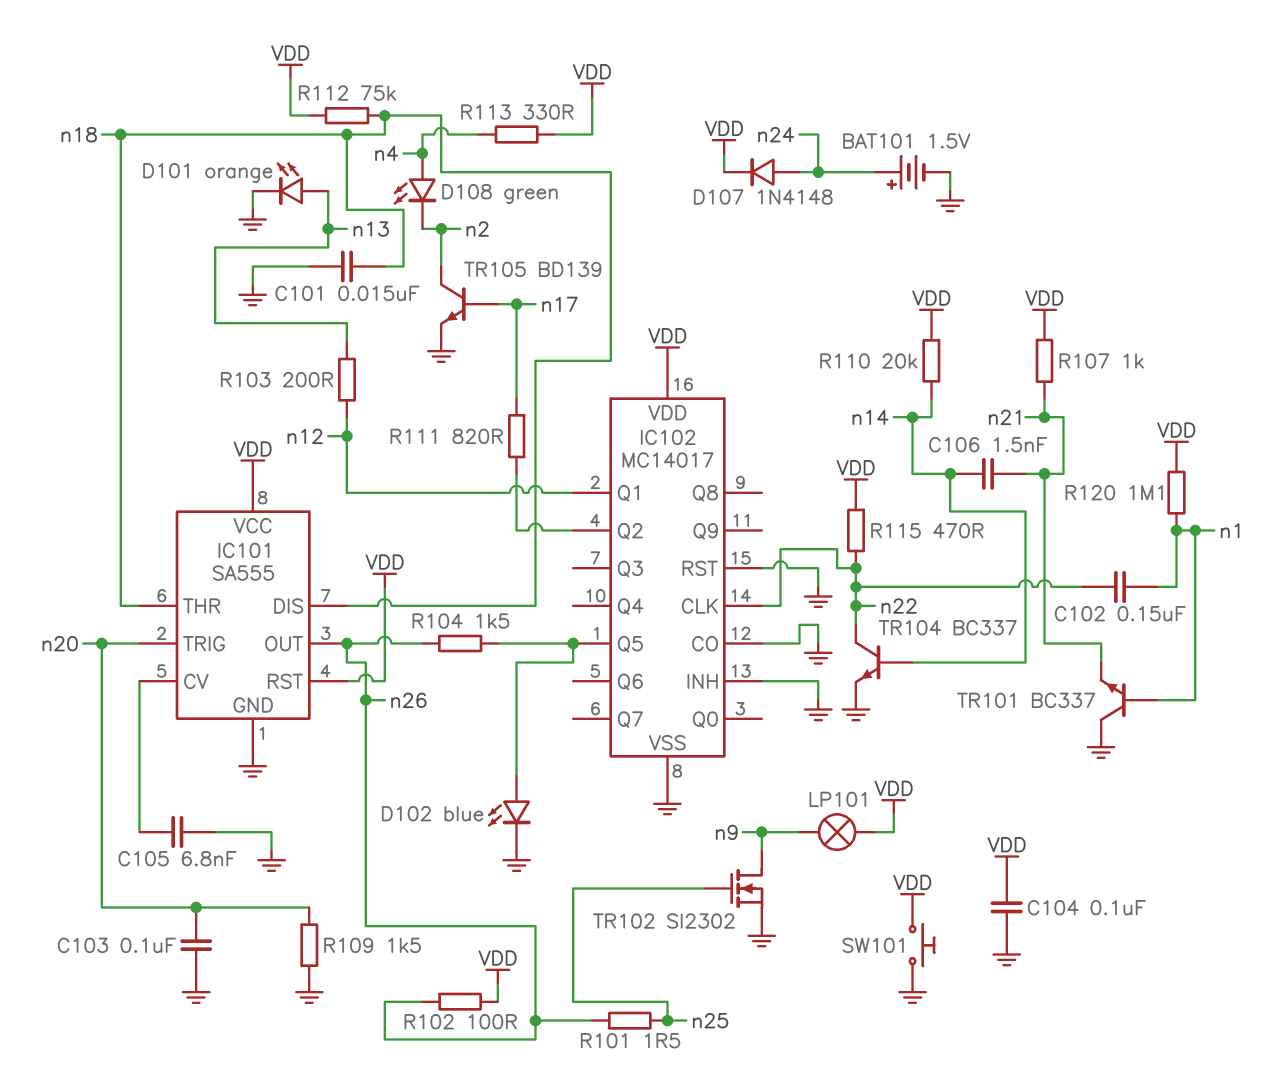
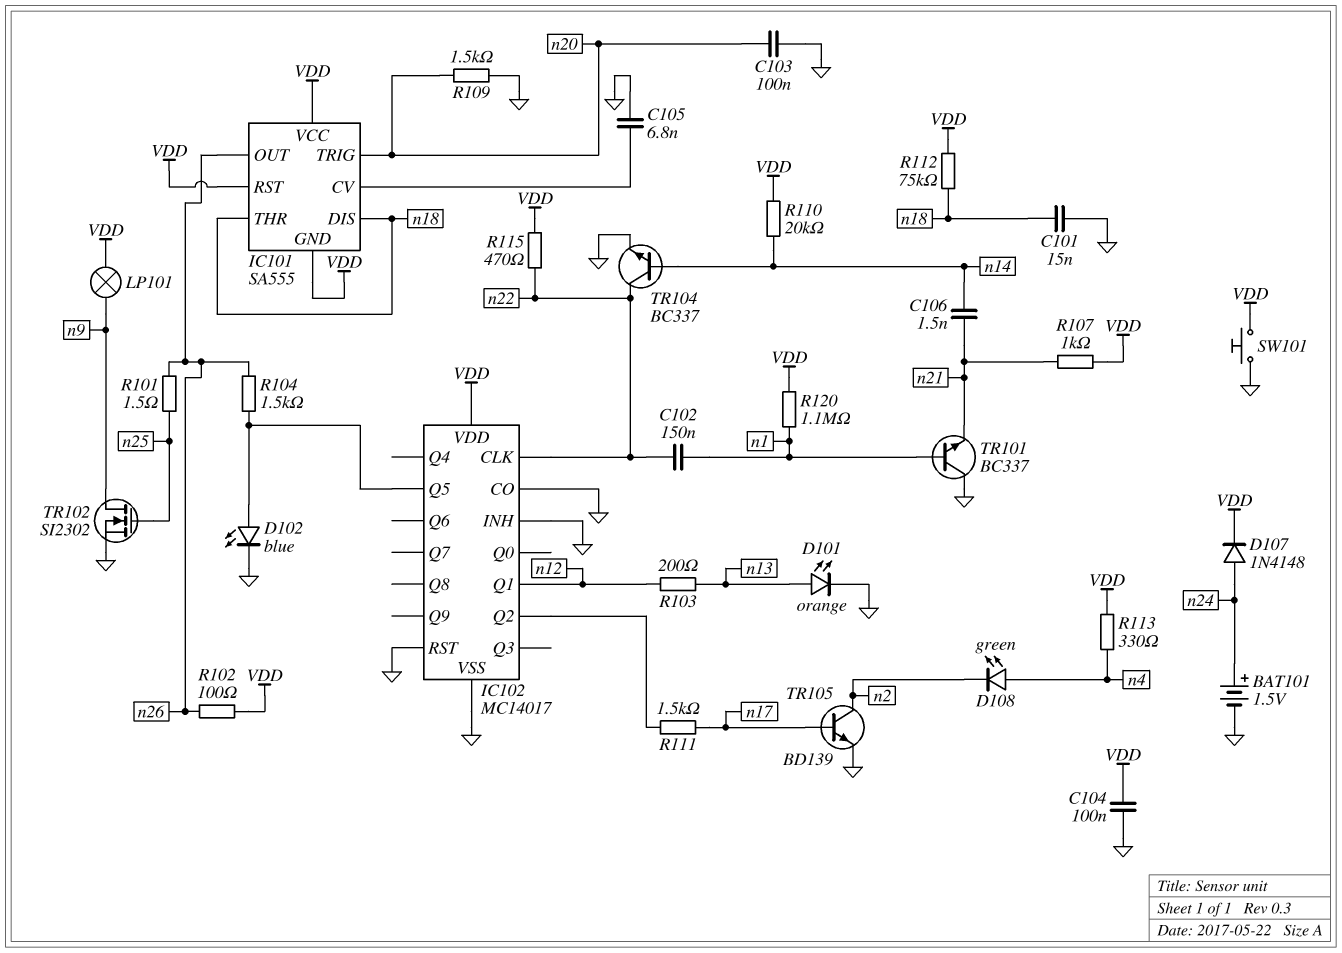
IC101 pin GND: GND -> VDD
R111: 820 (IC102/Q2, n17) -> 1.5k (IC102/Q2, n17)

